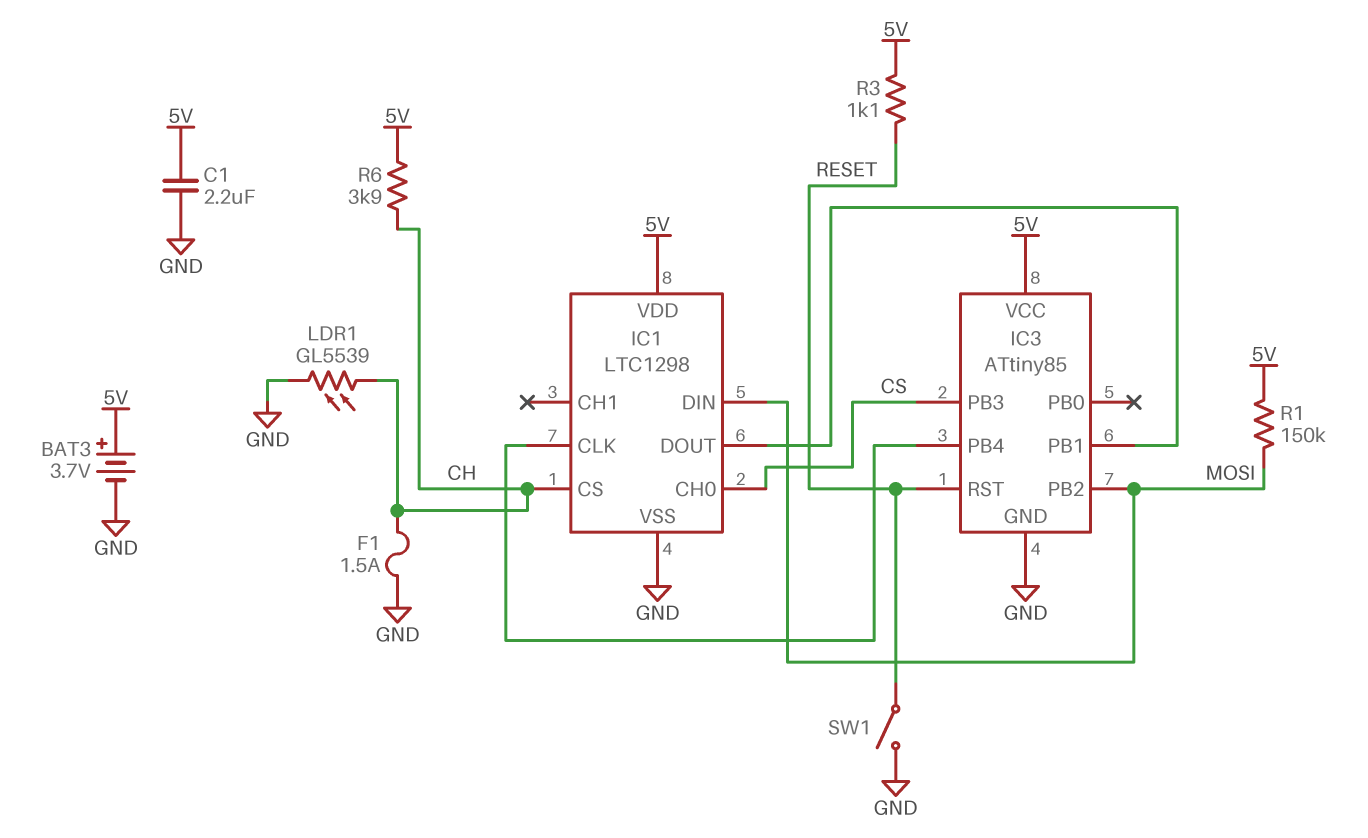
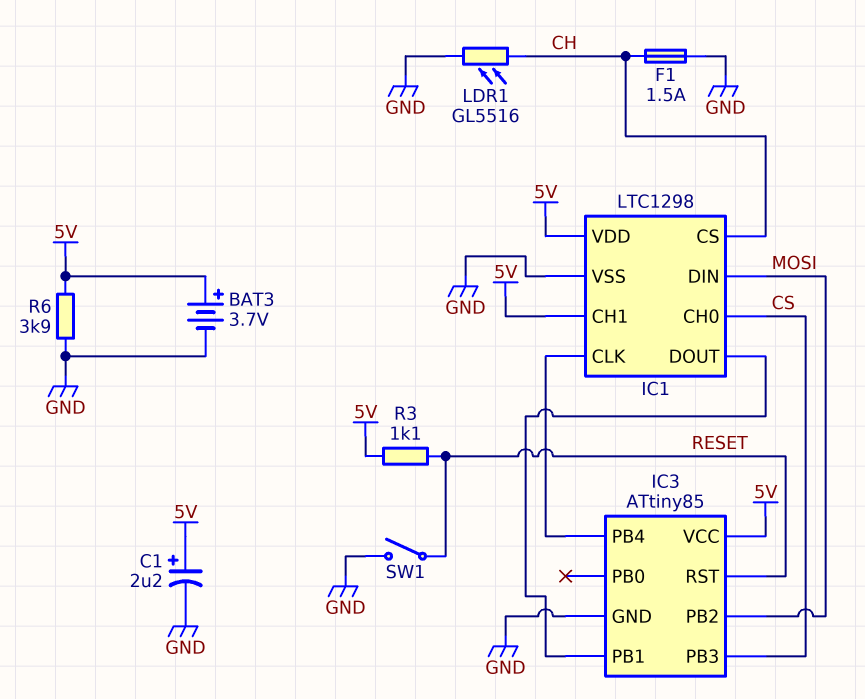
C1: 2.2uF (5V, GND) -> 2.2uF (plus 5V, minus GND)
IC1 pin CH1: none -> 5V
LDR1: GL5539 (CH, GND) -> GL5516 (CH, GND)
R1: 150k (5V, MOSI) -> none
R6: 3.9k (5V, CH) -> 3.9k (5V, GND)

